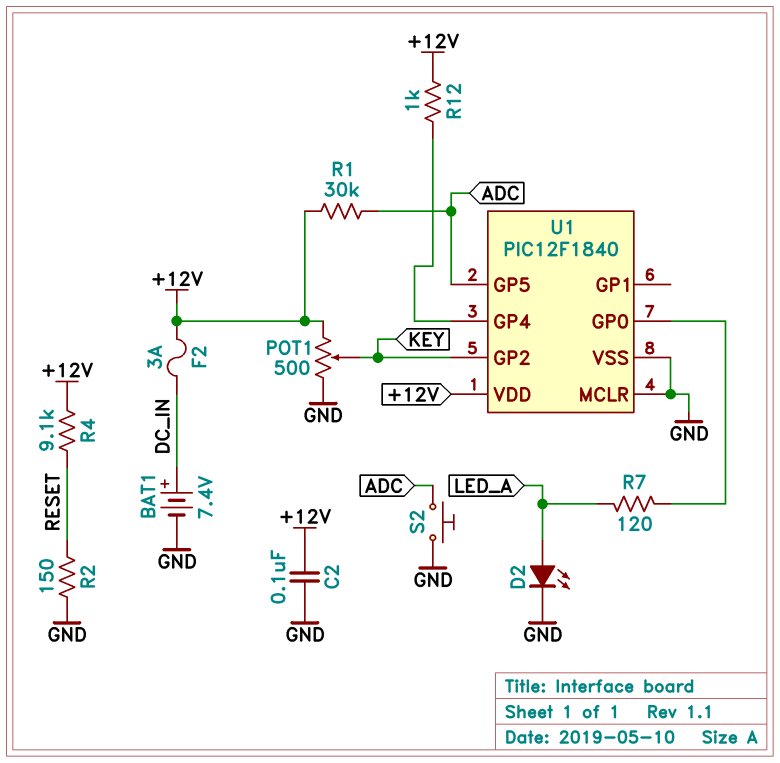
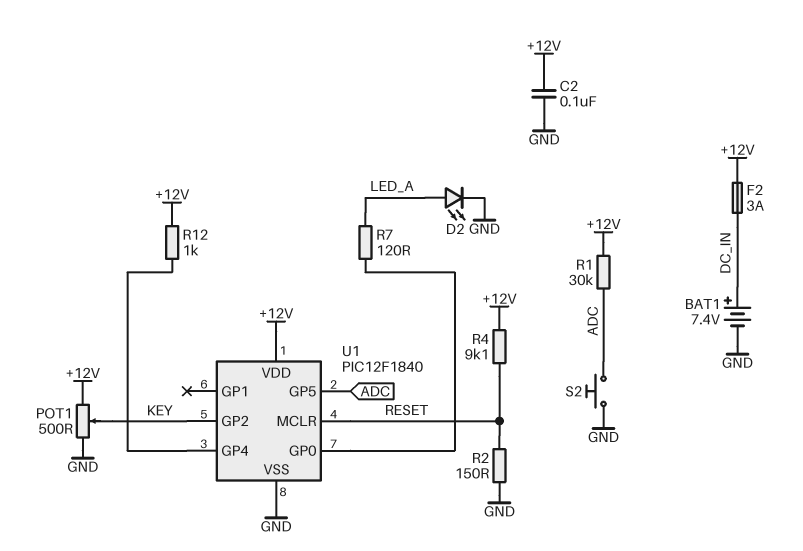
U1 pin MCLR: GND -> RESET

